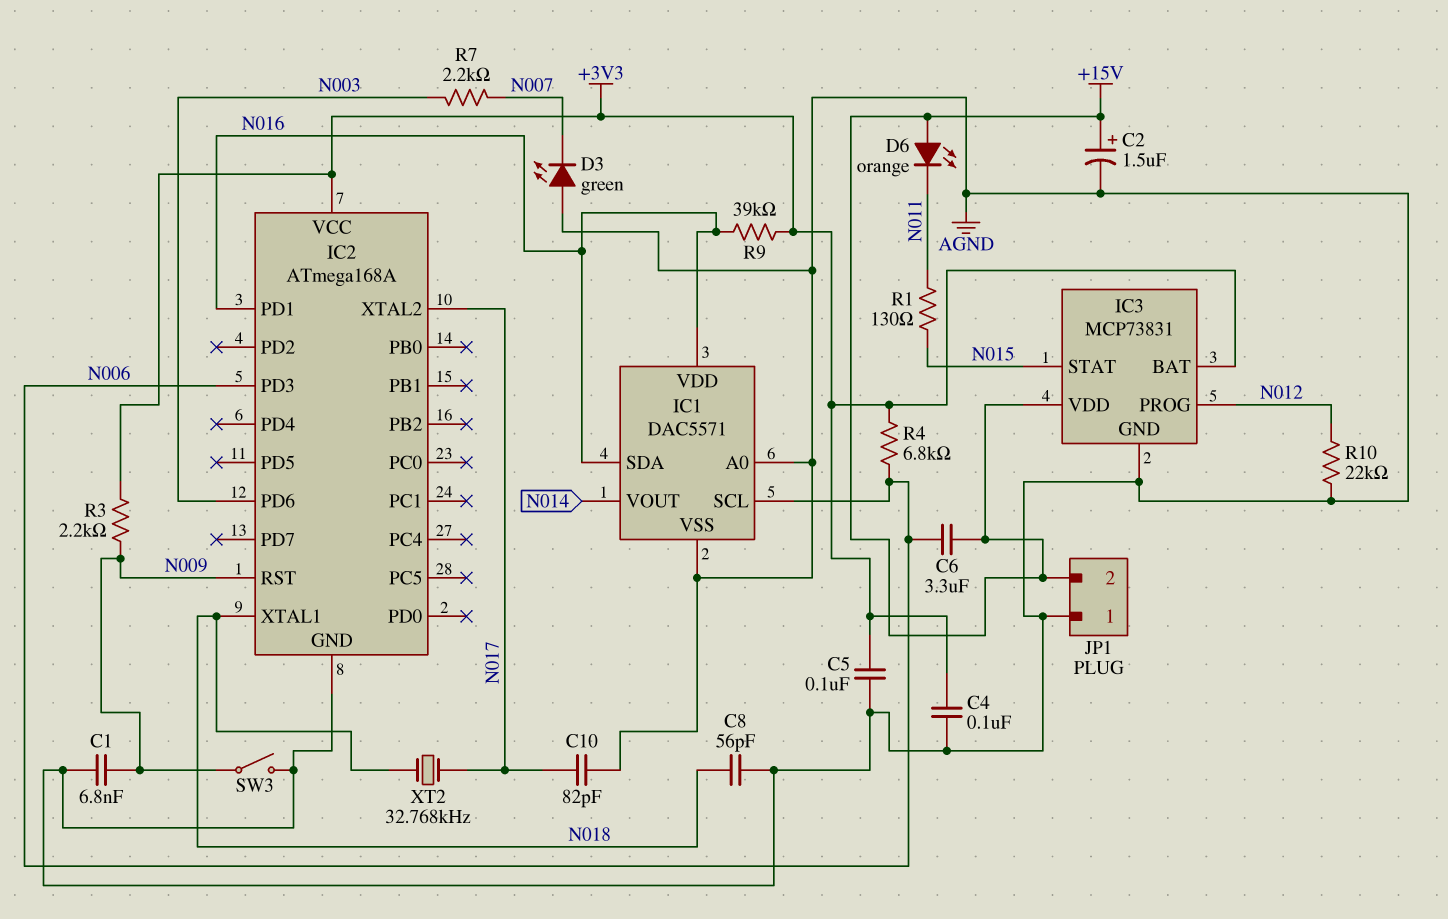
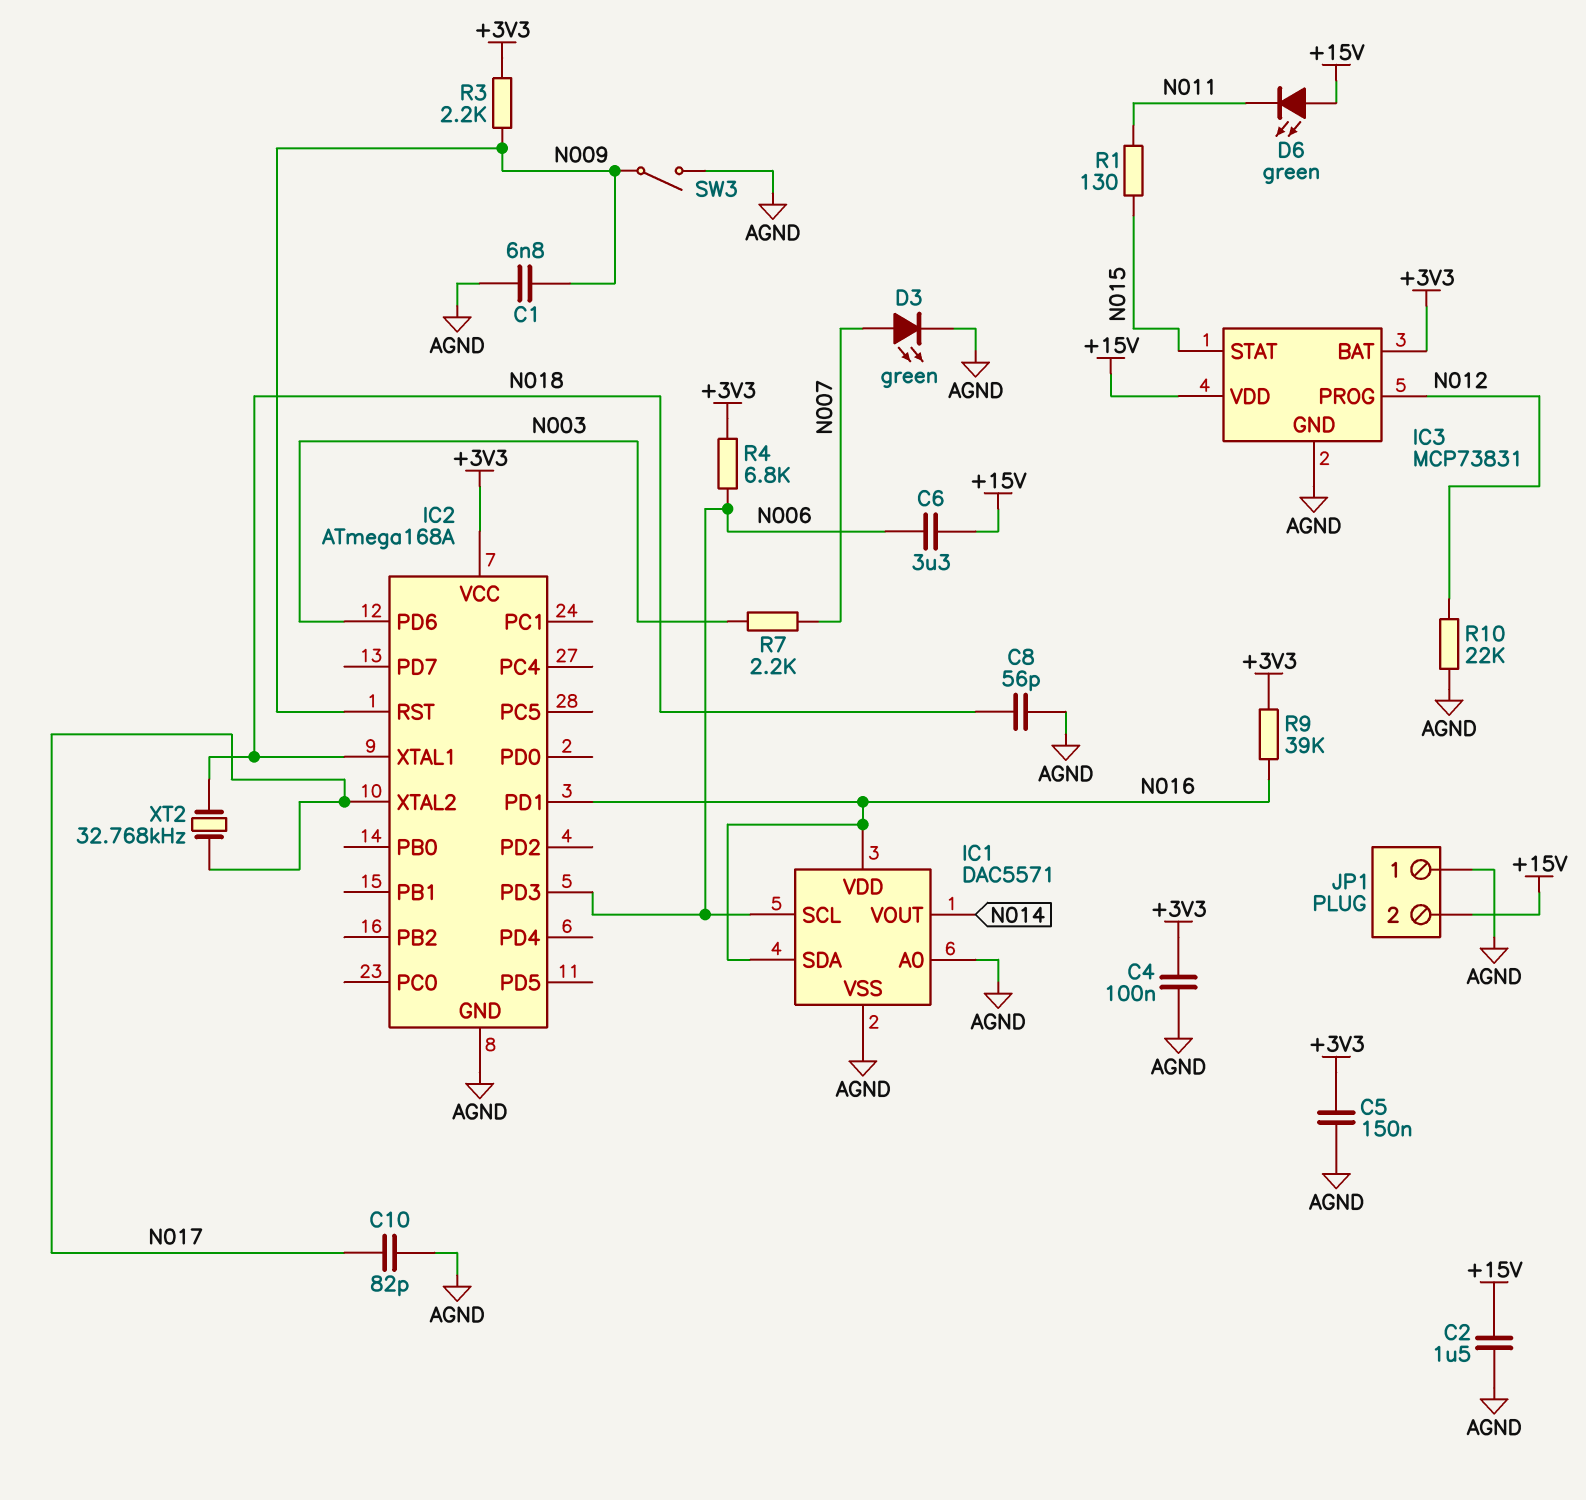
C2: 1.5uF (plus +15V, minus AGND) -> 1.5uF (+15V, AGND)
C5: 100nF (+3V3, AGND) -> 150nF (+3V3, AGND)
D3: LED green (A AGND, K N007) -> LED green (A N007, K AGND)
D6: LED orange (A +15V, K N011) -> LED green (A +15V, K N011)

